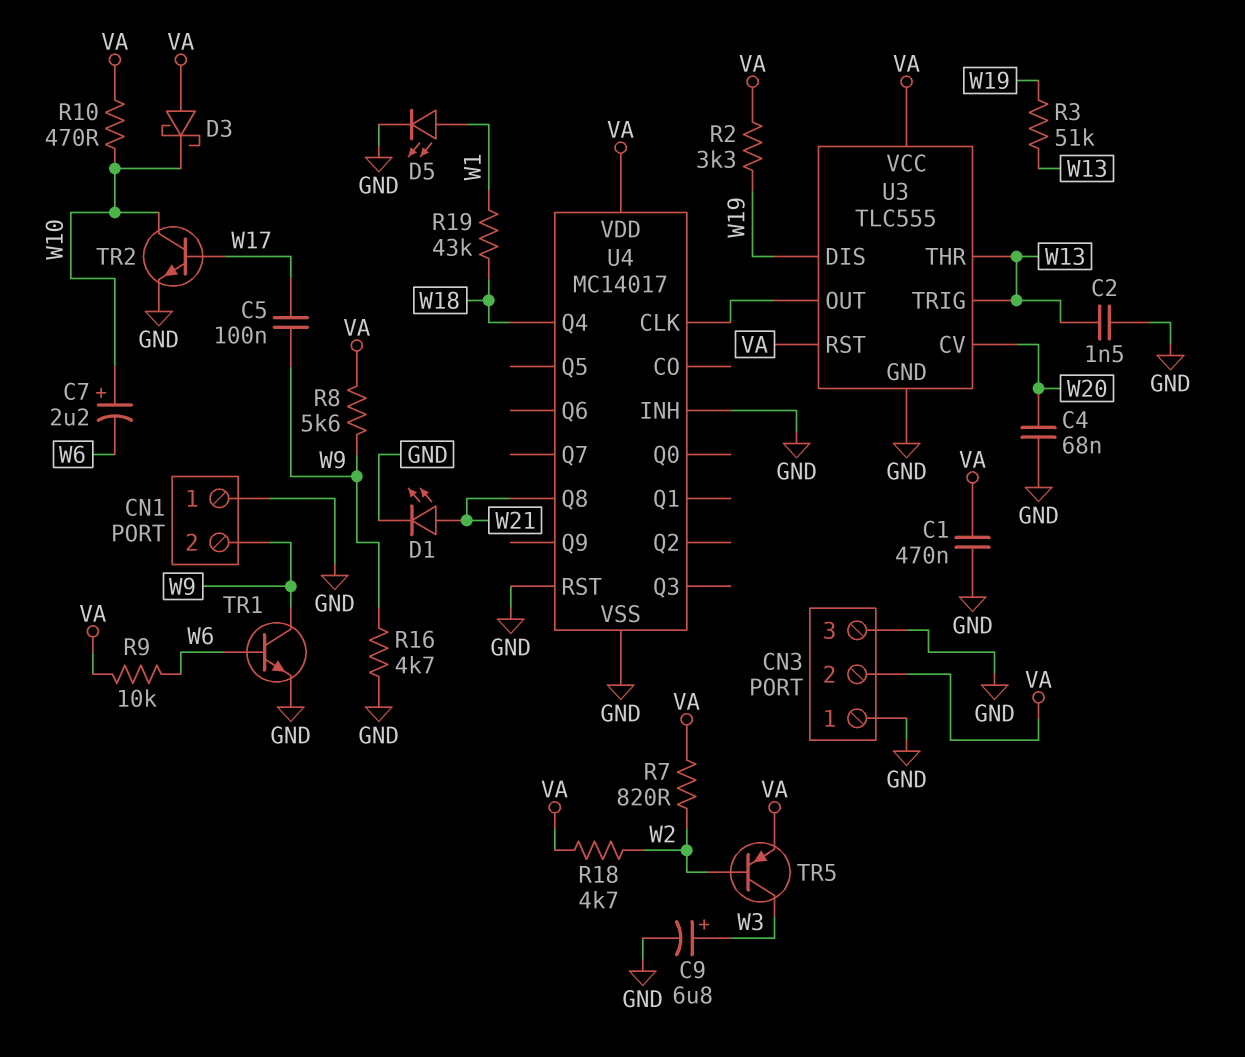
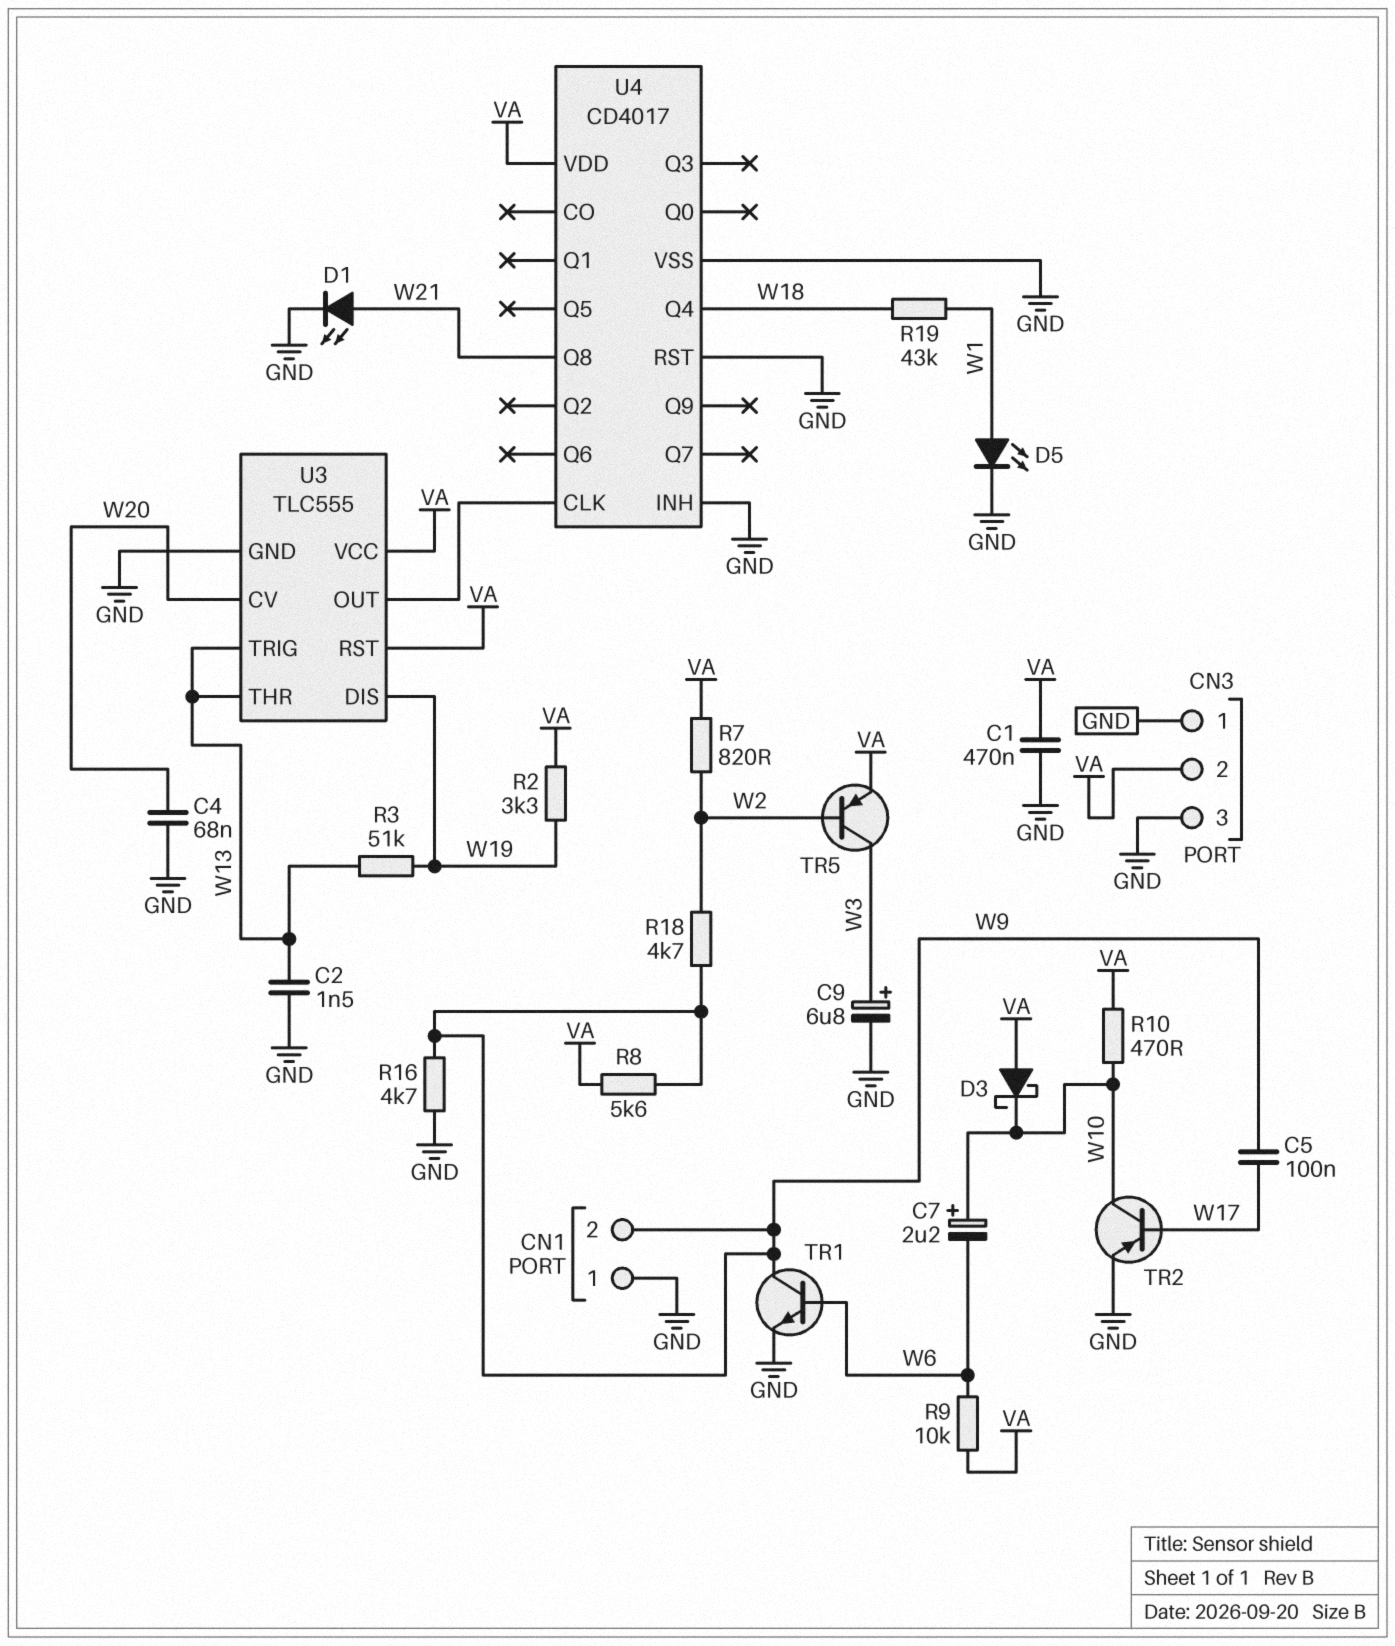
R18: 4.7k (VA, W2) -> 4.7k (W2, W9)
TR2: NPN (B W17, C W10, E GND) -> PNP (B W17, C W10, E GND)
U4: MC14017 -> CD4017

